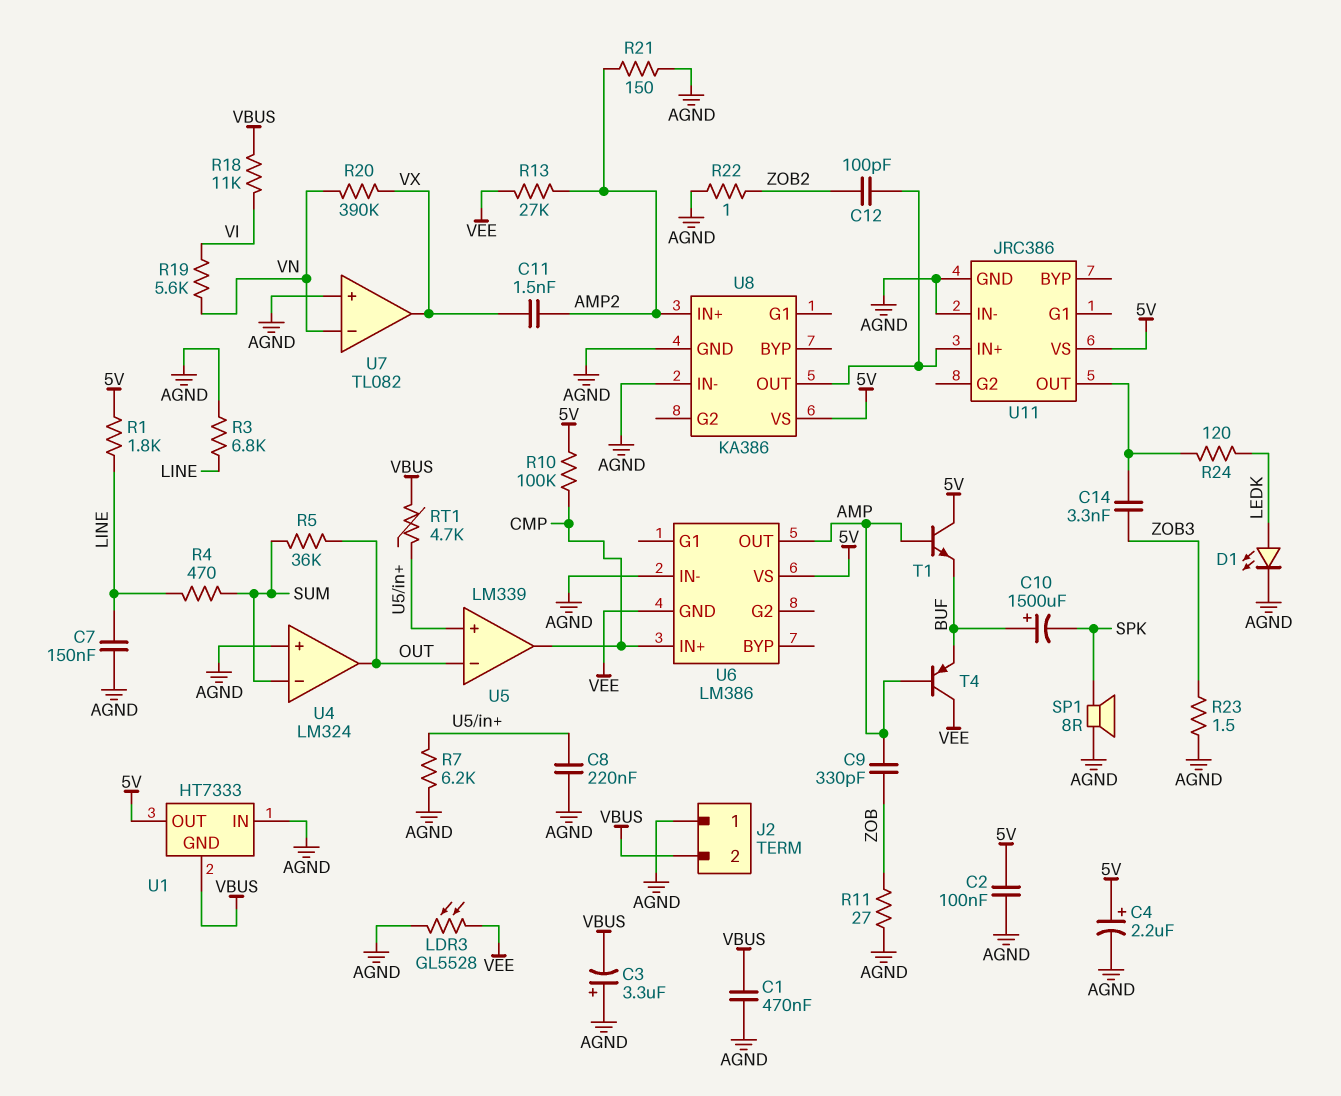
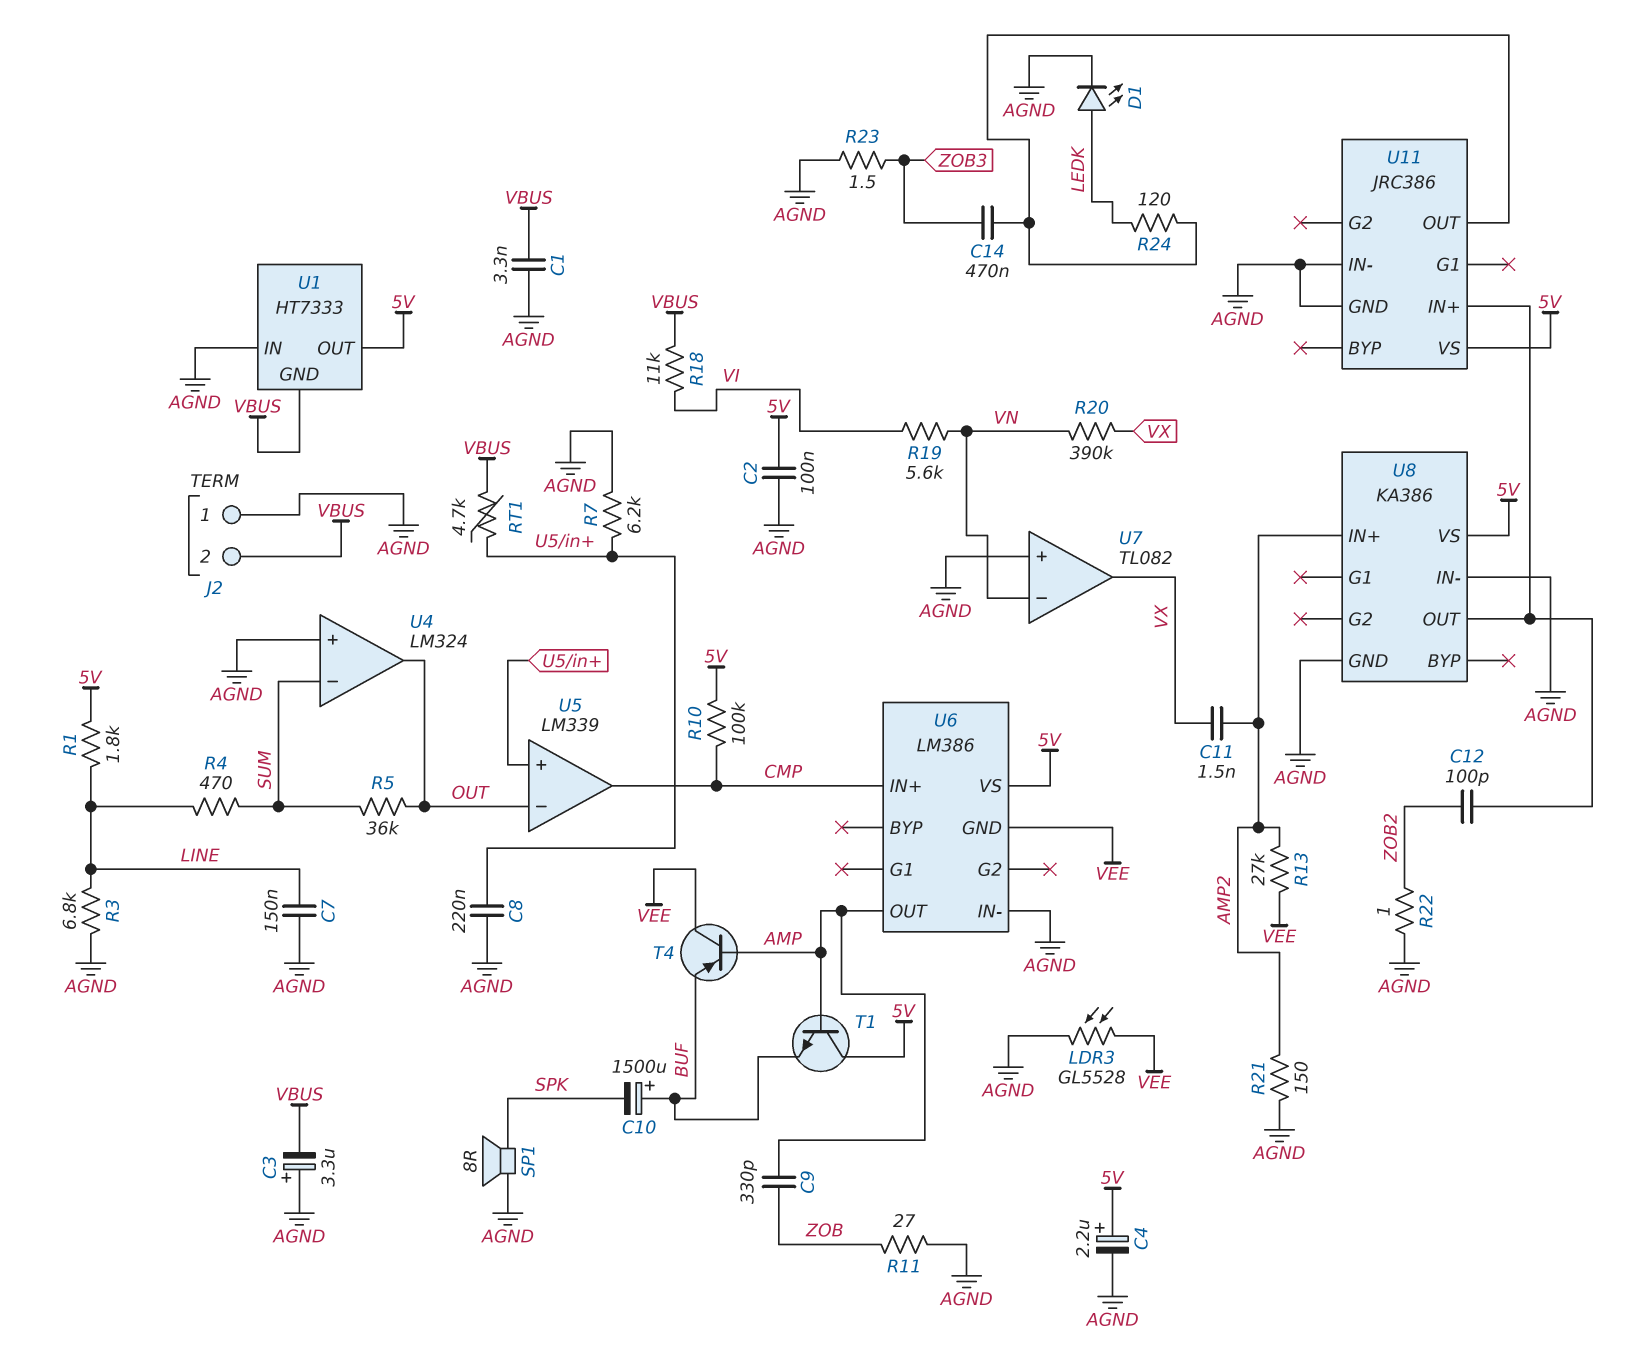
C1: 470nF (AGND, VBUS) -> 3.3nF (AGND, VBUS)
C14: 3.3nF (U11/OUT, ZOB3) -> 470nF (U11/OUT, ZOB3)

